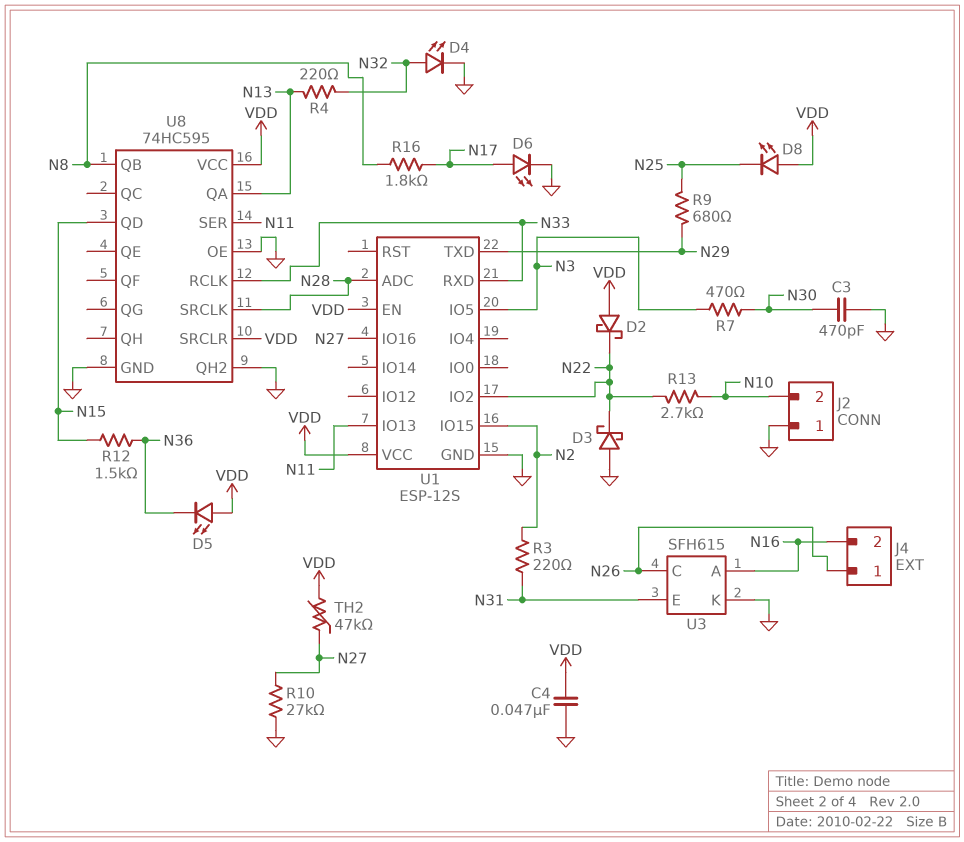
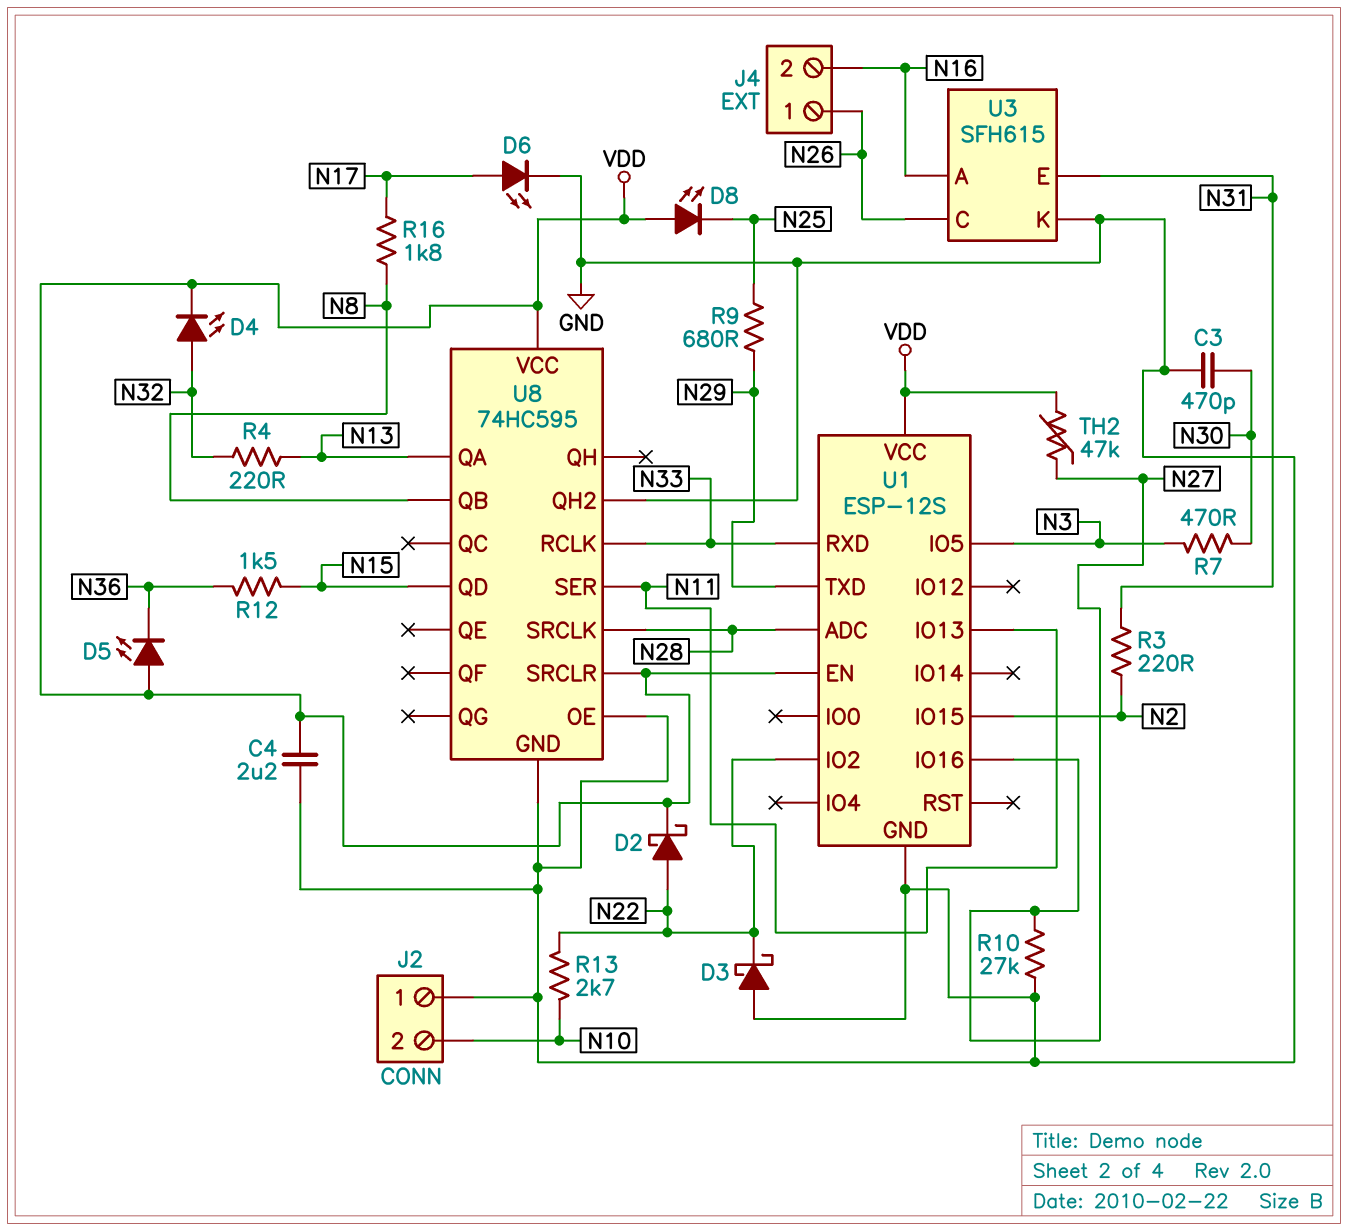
C4: 47nF (GND, VDD) -> 2.2uF (GND, VDD)
D2: schottky (A VDD, K N22) -> schottky (A N22, K VDD)
D4: LED (A N32, K GND) -> LED (A N32, K VDD)

